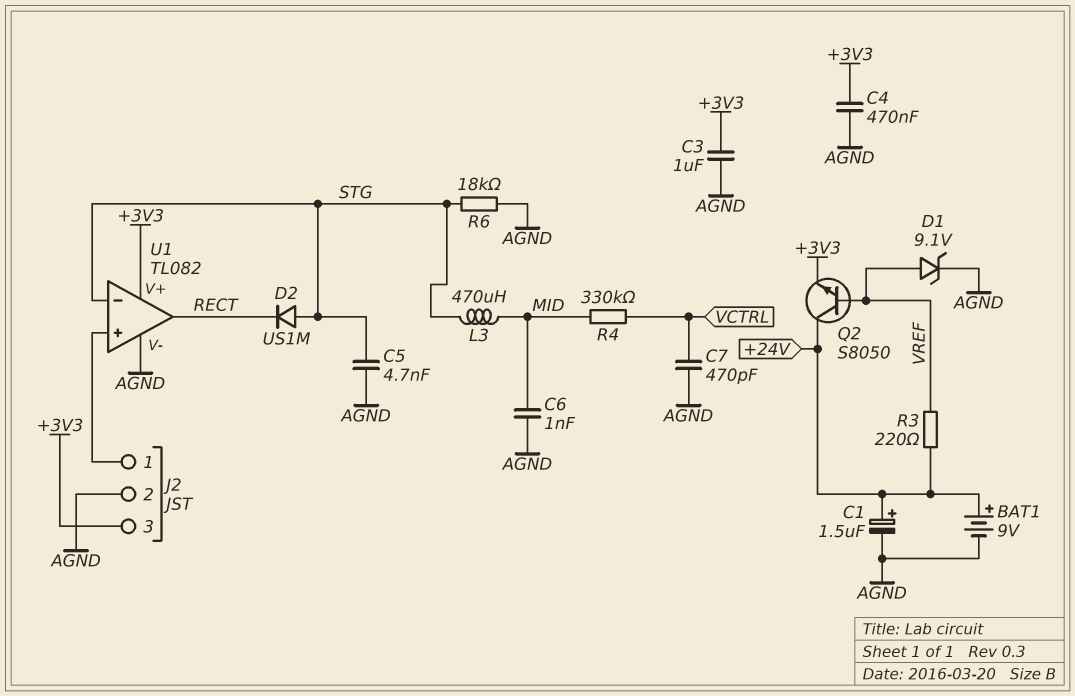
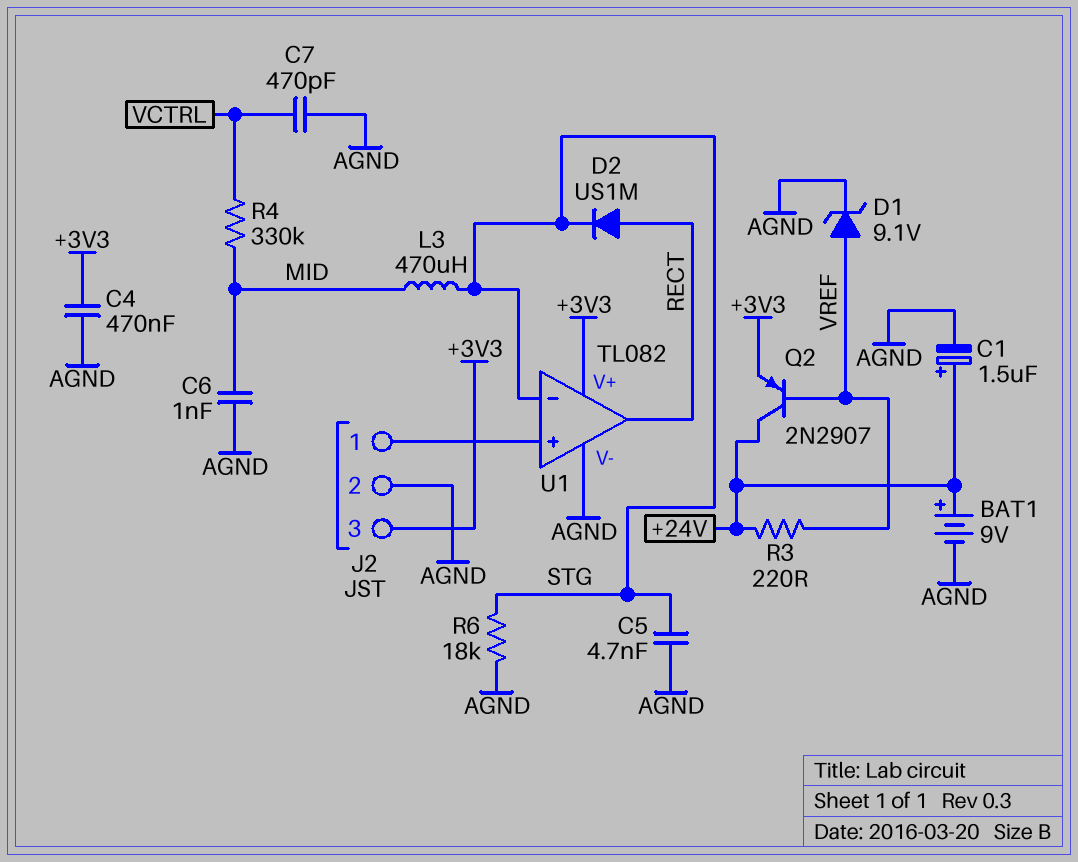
C3: 1uF (+3V3, AGND) -> none
D2: diode US1M (A STG, K RECT) -> diode US1M (A RECT, K STG)
Q2: NPN S8050 (B VREF, C +24V, E +3V3) -> PNP 2N2907 (B VREF, C +24V, E +3V3)

